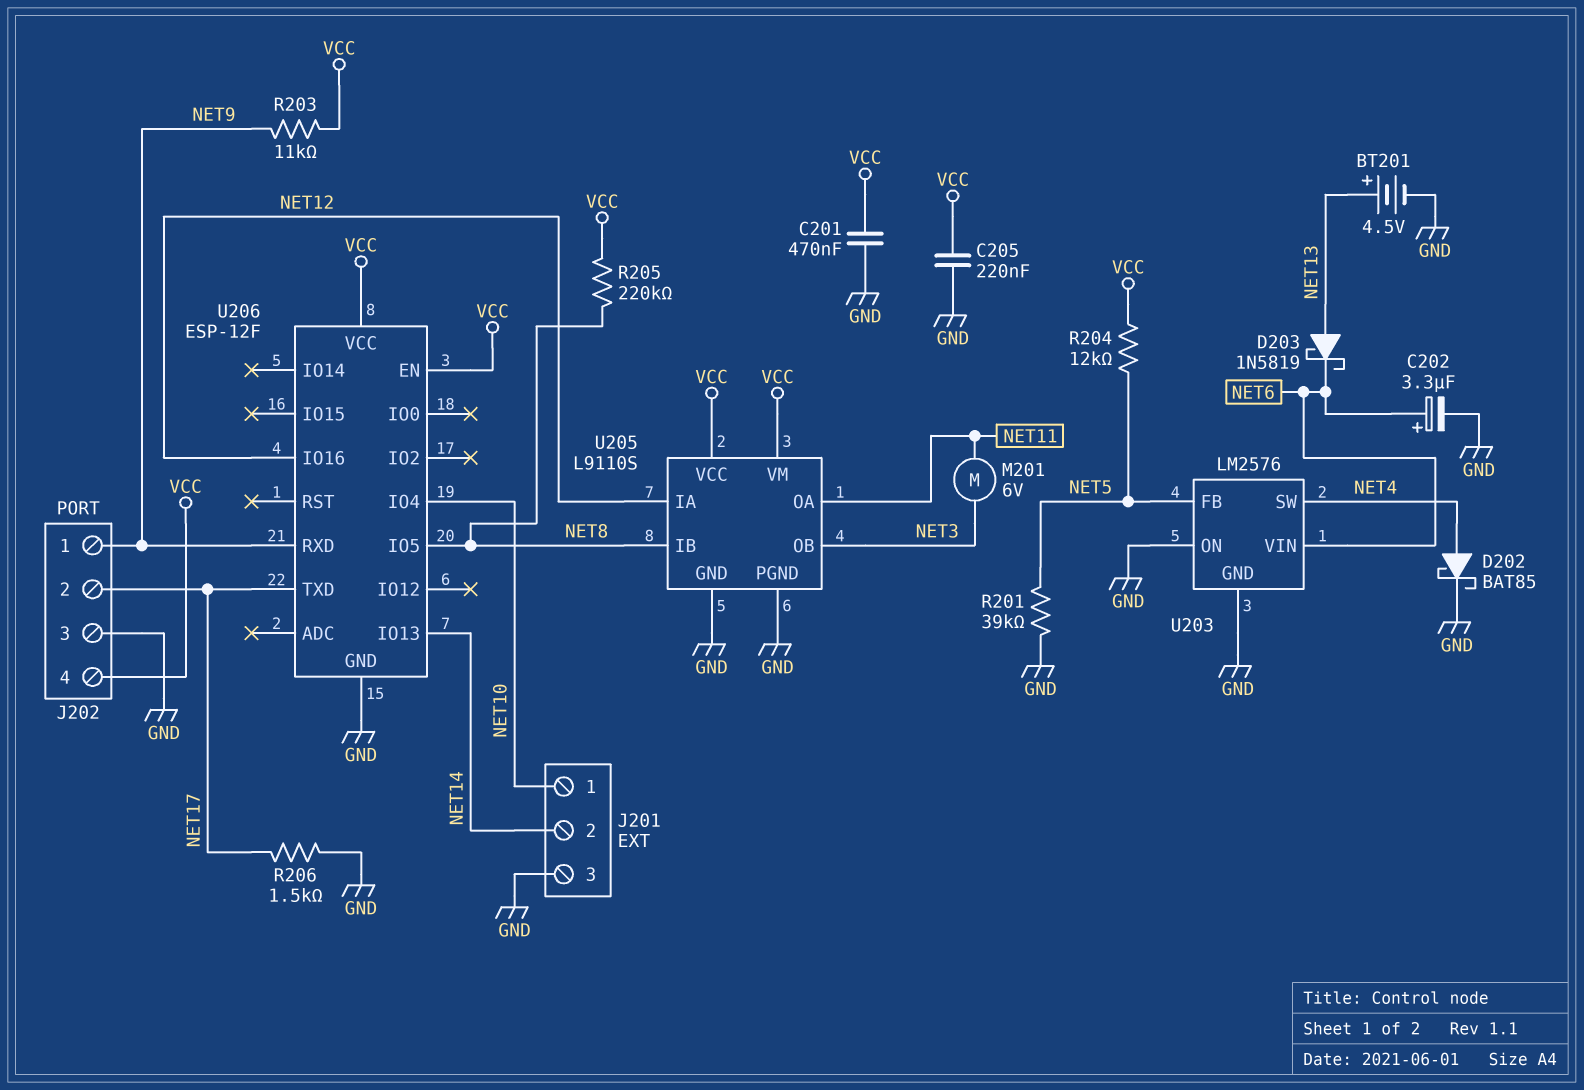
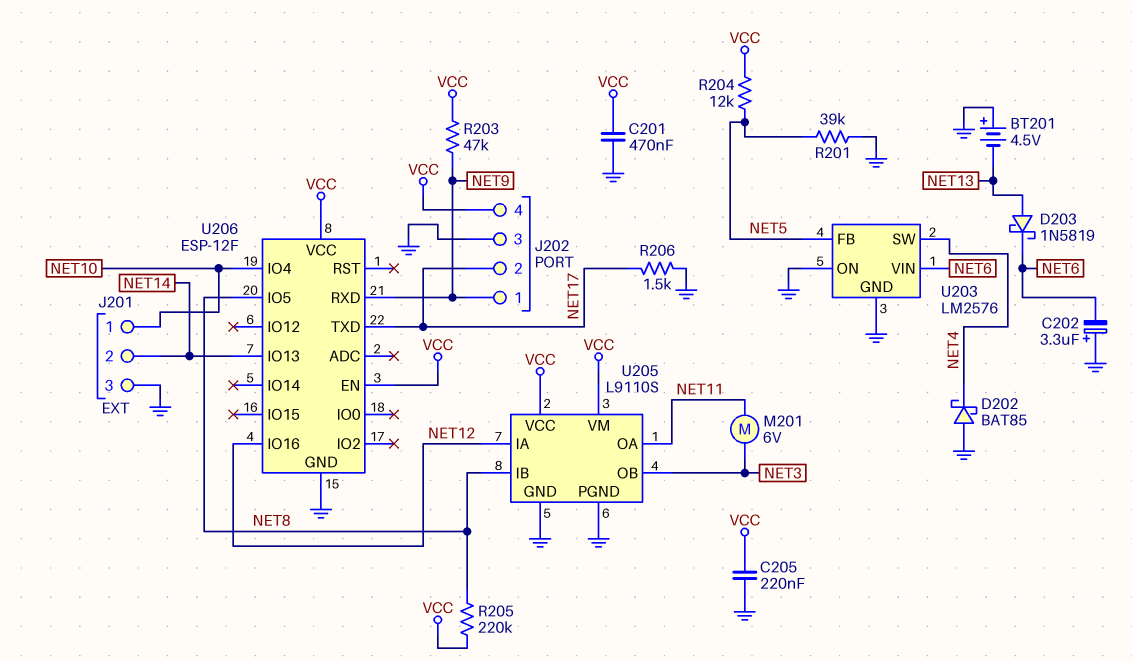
BT201: 4.5V (plus NET13, minus GND) -> 4.5V (plus GND, minus NET13)
C202: 3.3uF (plus NET6, minus GND) -> 3.3uF (plus GND, minus NET6)
D202: schottky BAT85 (A NET4, K GND) -> schottky BAT85 (A GND, K NET4)
R203: 11k (NET9, VCC) -> 47k (NET9, VCC)

